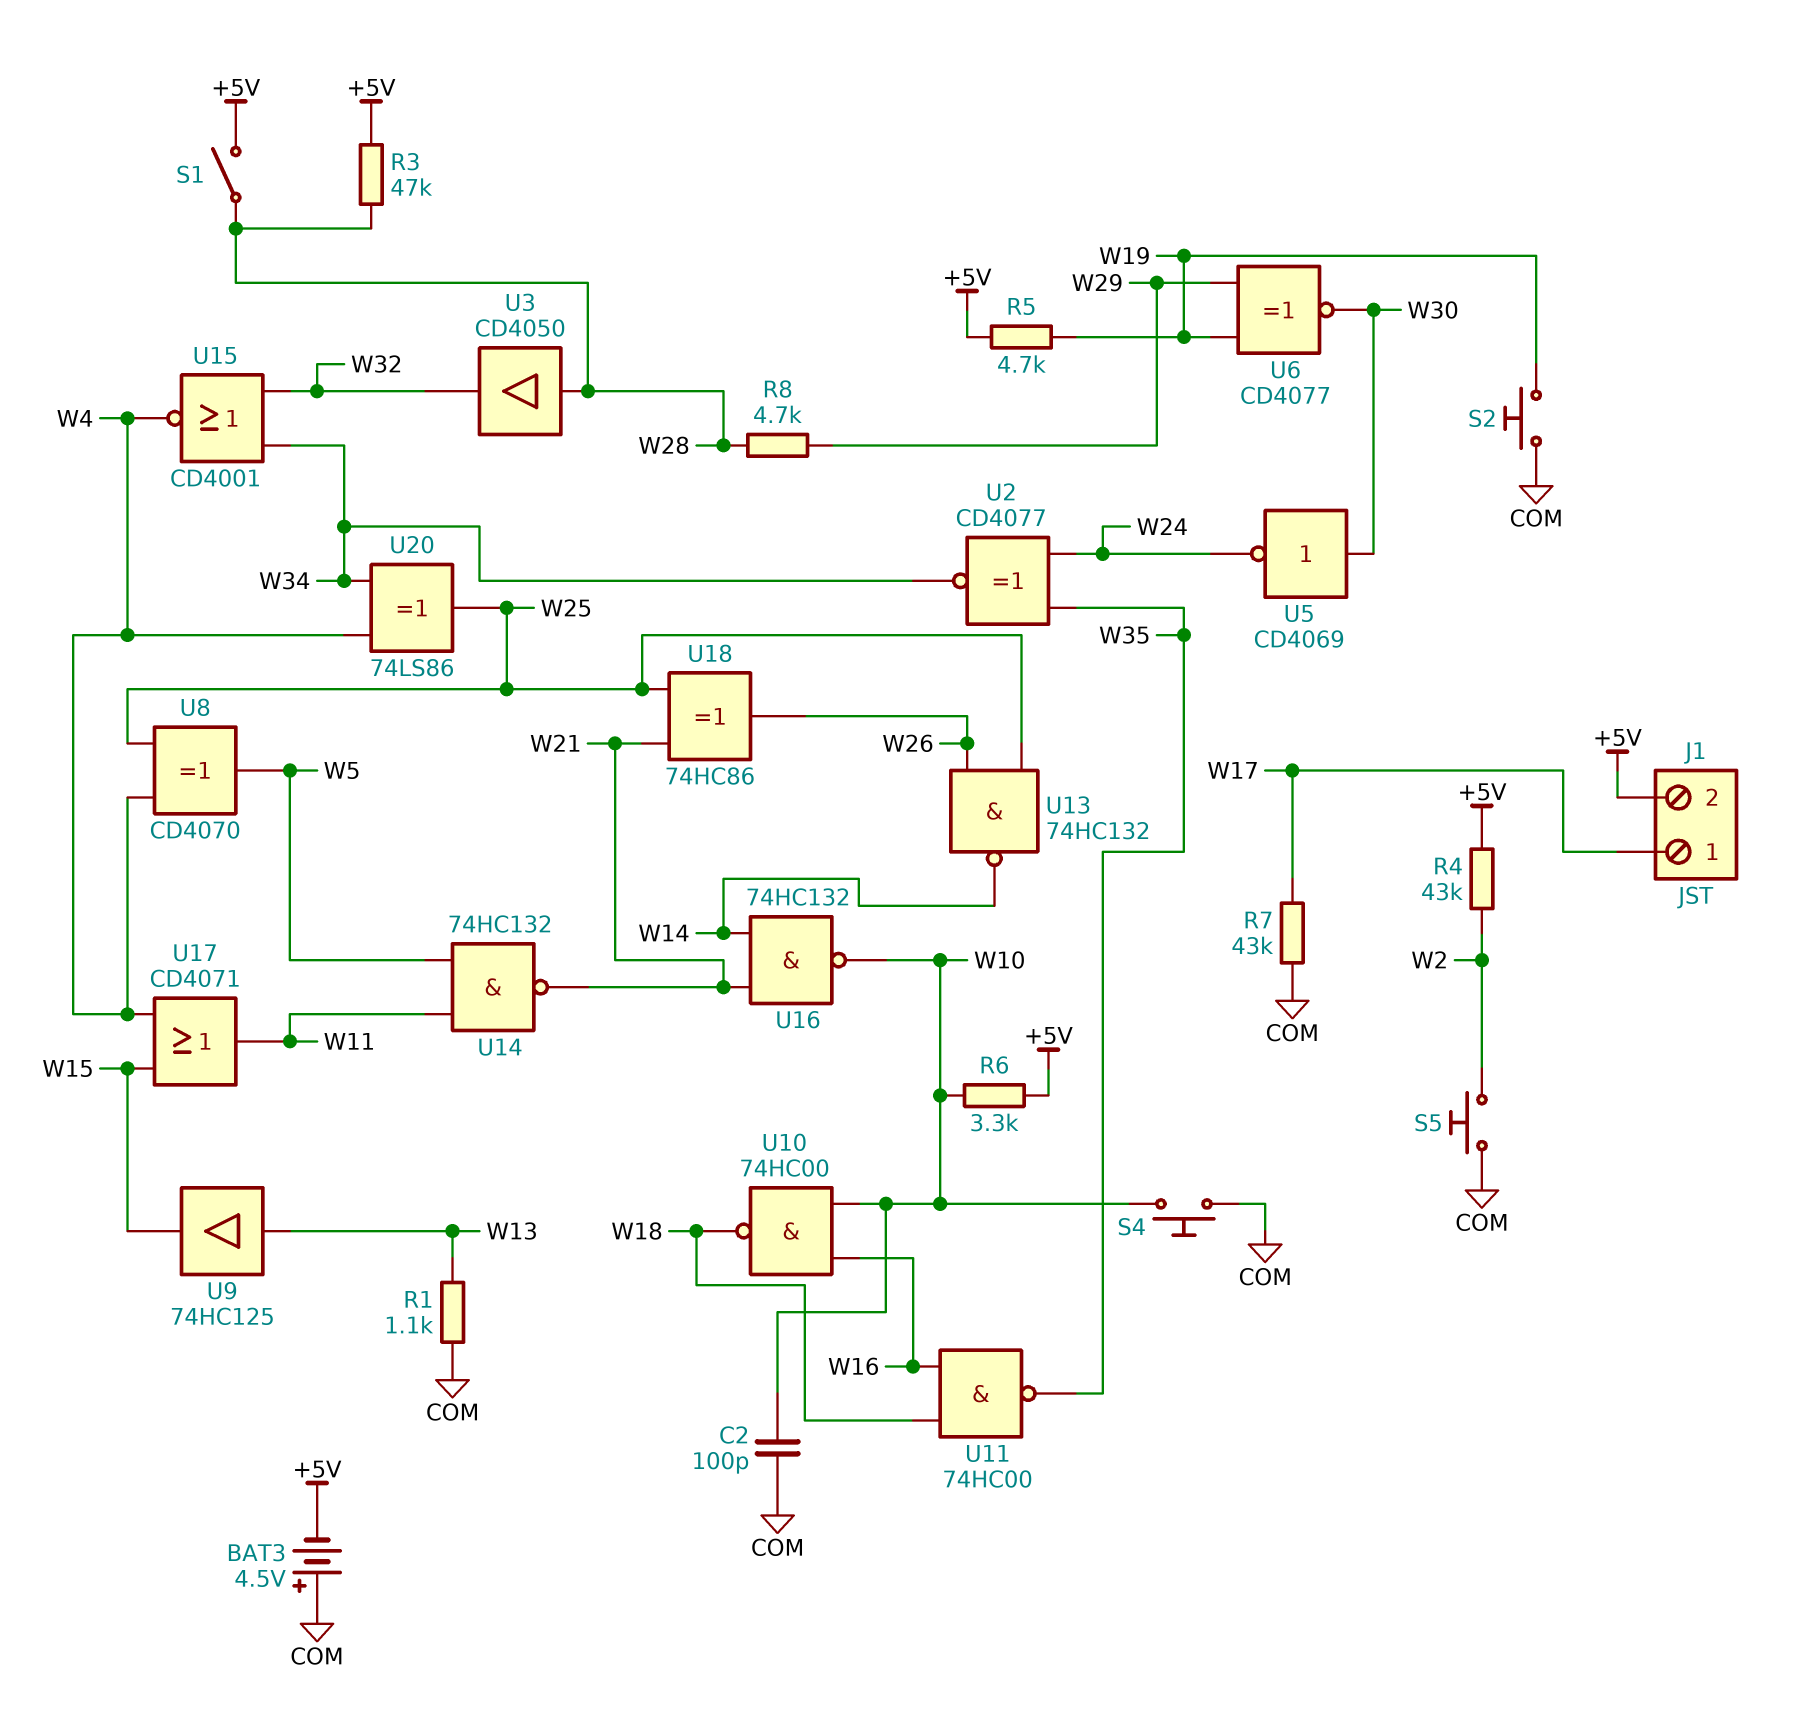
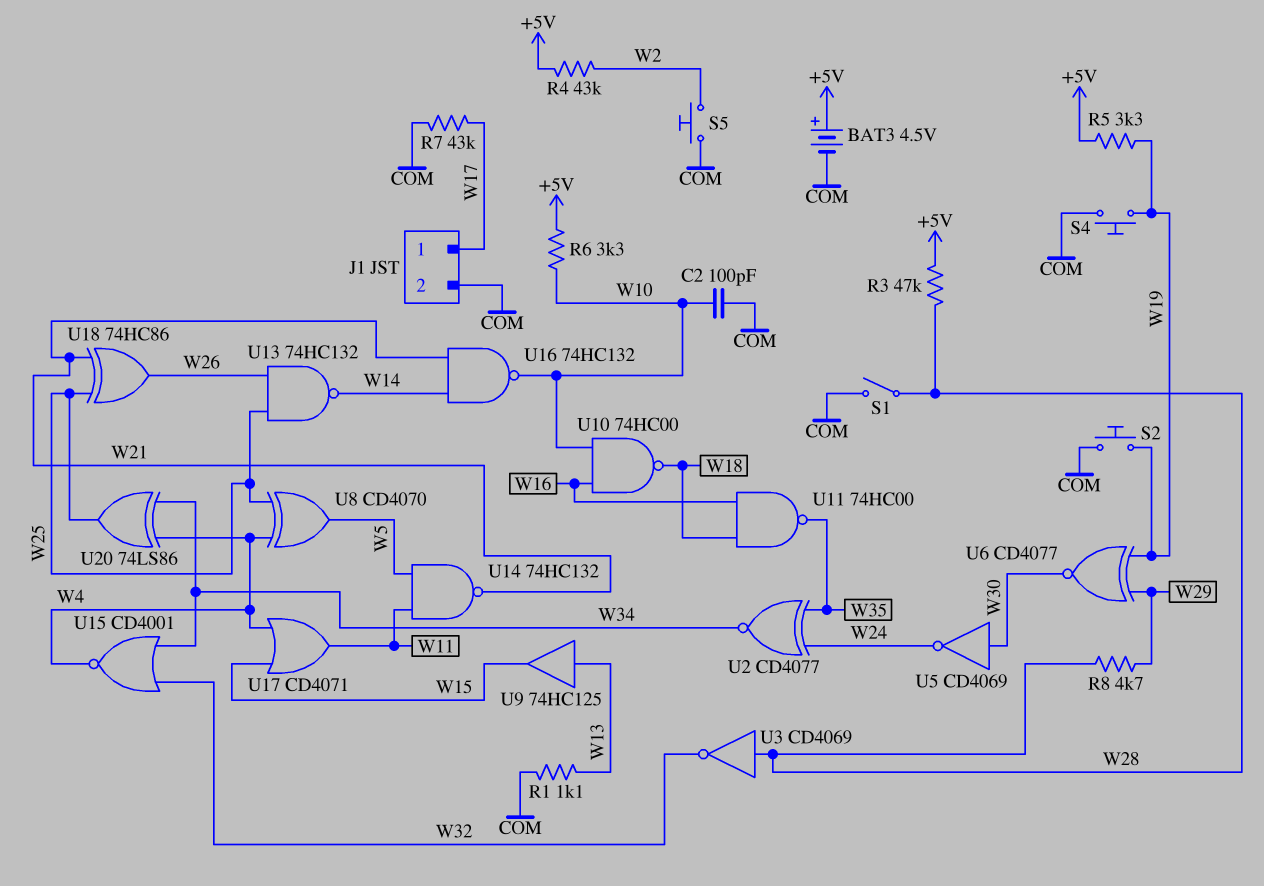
BAT3: 4.5V (plus COM, minus +5V) -> 4.5V (plus +5V, minus COM)
J1 pin 2: +5V -> COM
R5: 4.7k (+5V, W19) -> 3.3k (+5V, W19)
S1: switch (+5V, W28) -> switch (COM, W28)
S4: button (COM, W10) -> button (COM, W19)
U3: buffer CD4050 (in W28, out W32) -> NOT CD4069 (in W28, out W32)

